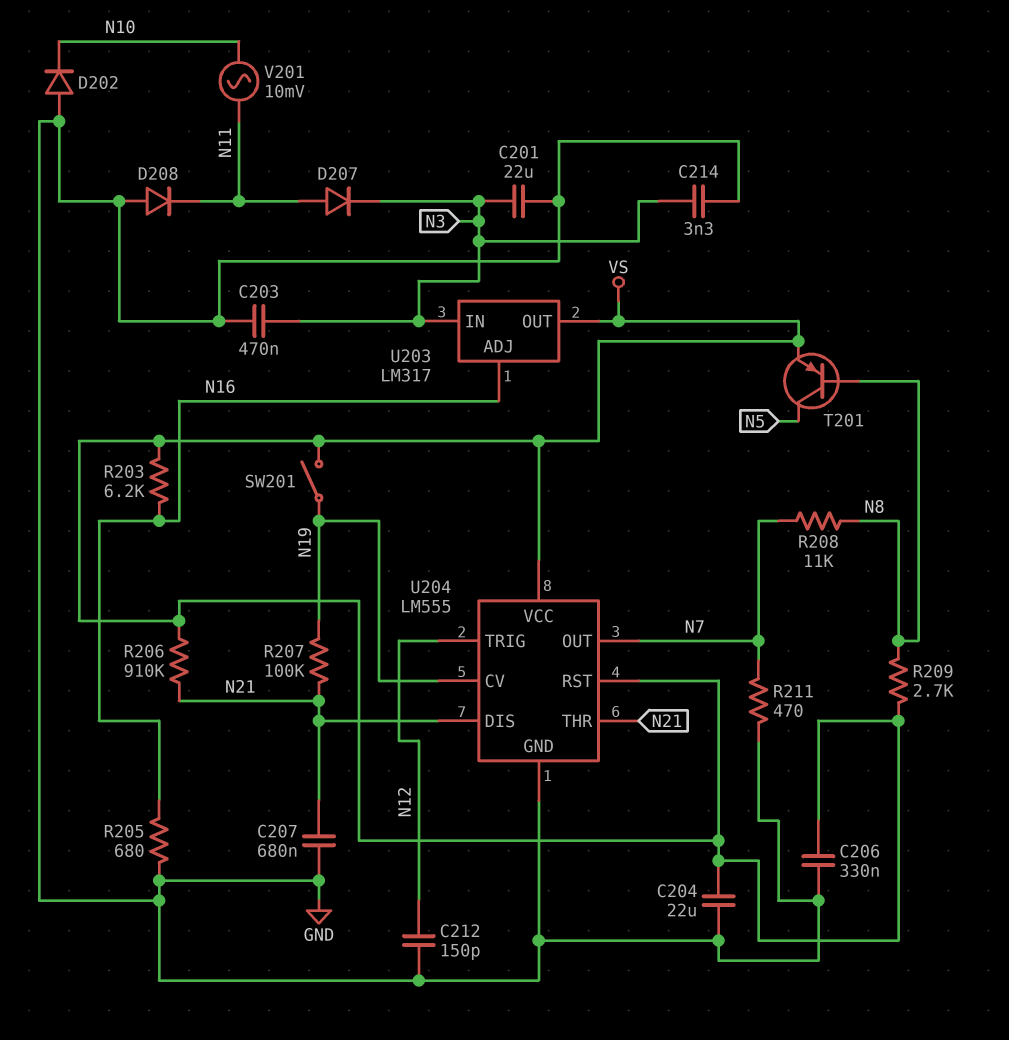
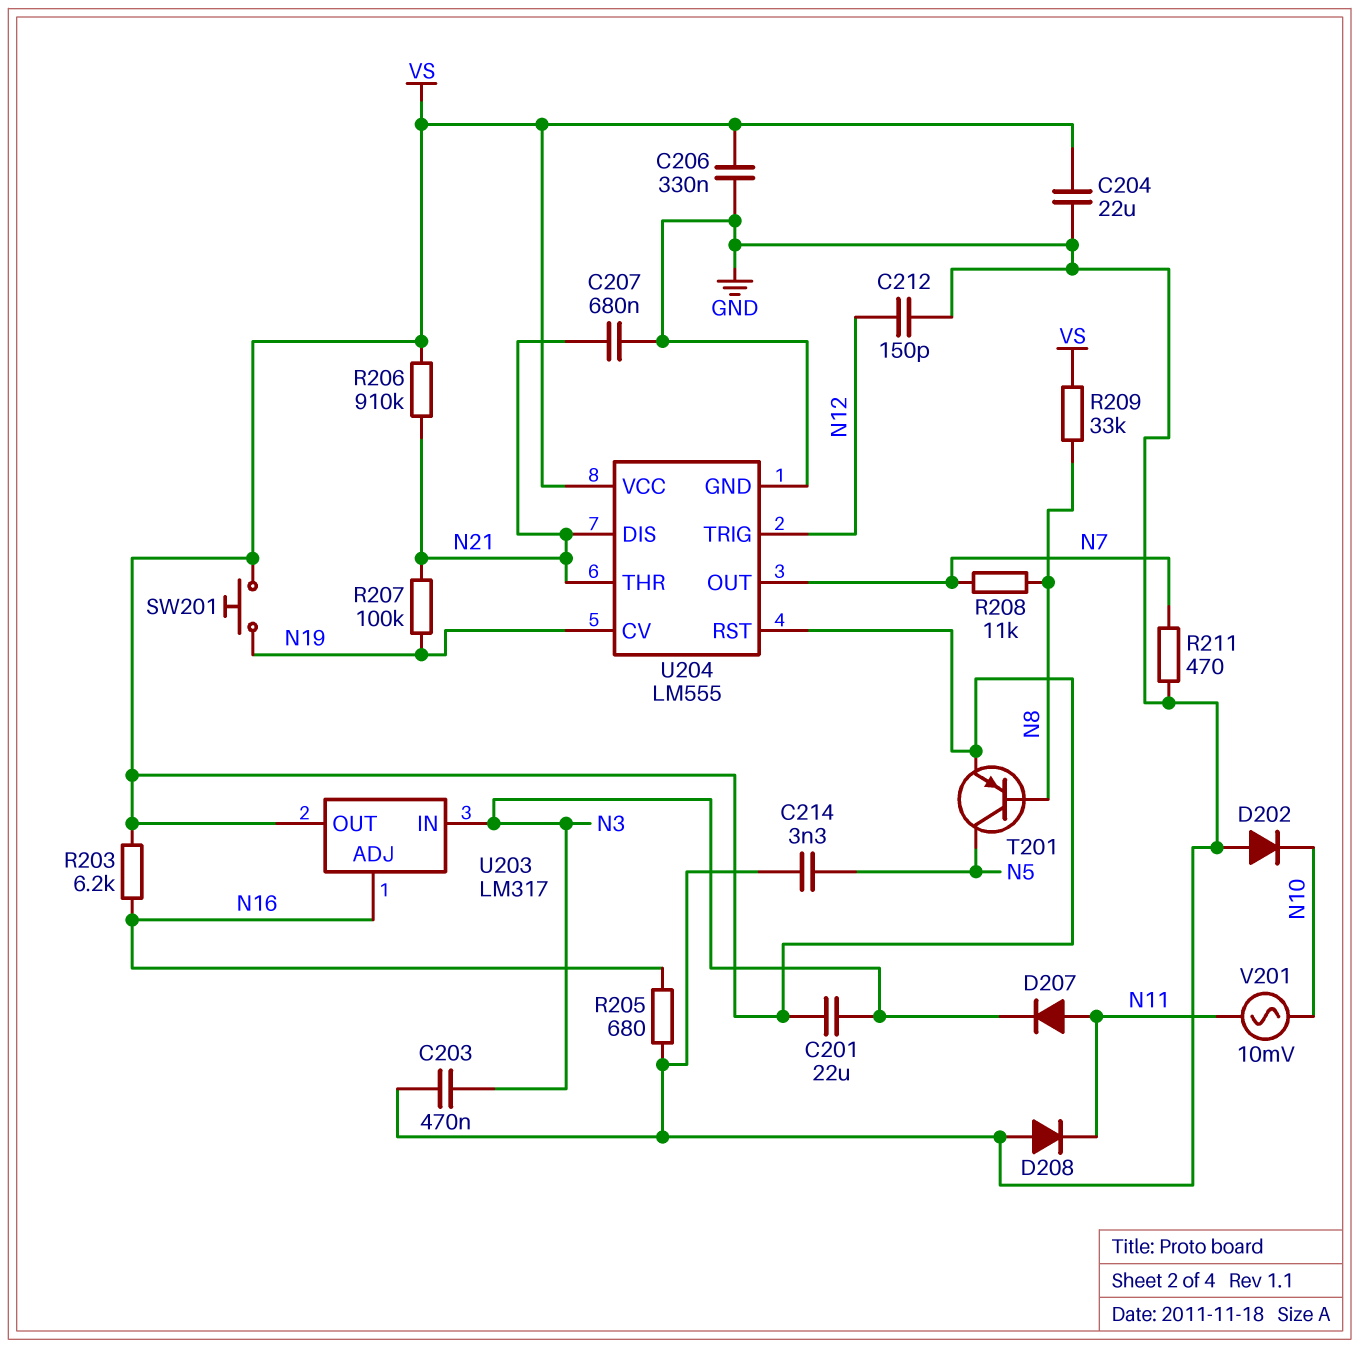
C201: 22uF (GND, N3) -> 22uF (N3, VS)
C214: 3.3nF (GND, N3) -> 3.3nF (GND, N5)
R209: 2.7k (N8, VS) -> 33k (N8, VS)
SW201: switch (N19, VS) -> button (N19, VS)

